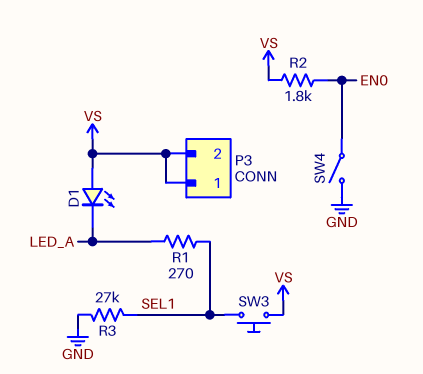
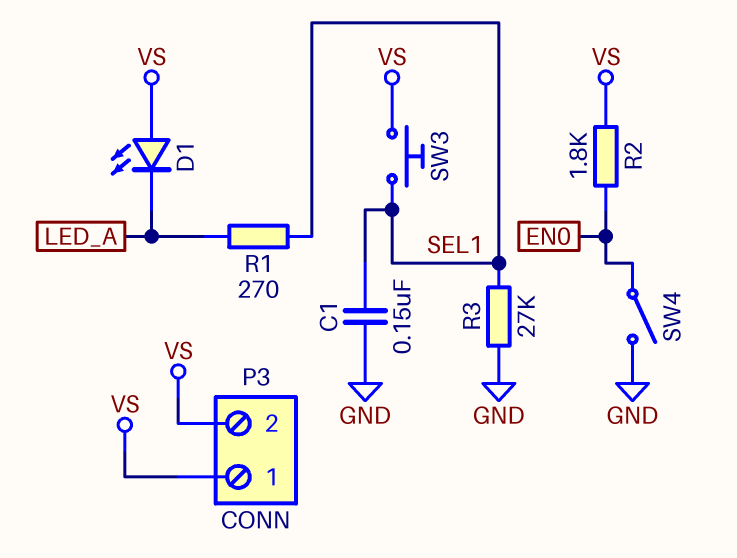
C1: none -> 150nF (GND, SEL1)

